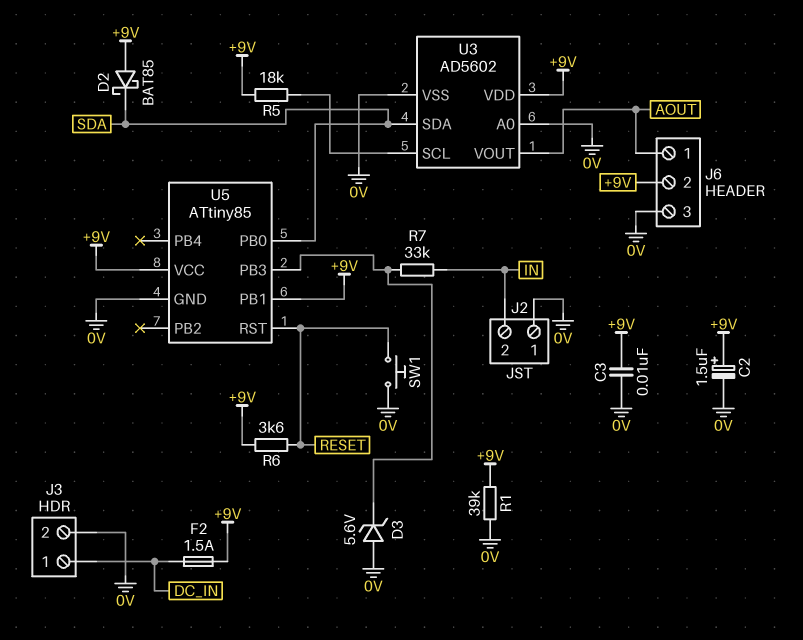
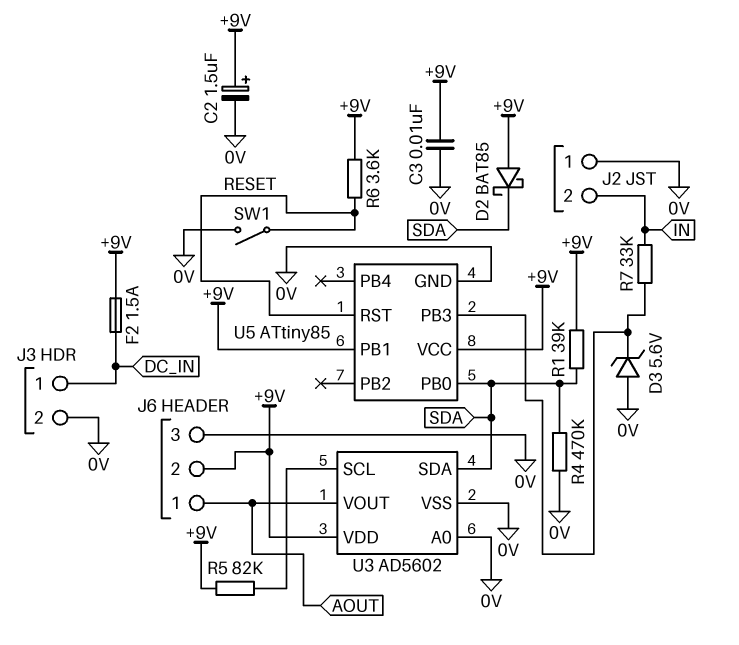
R1: 39k (+9V, 0V) -> 39k (+9V, SDA)
R4: none -> 470k (0V, SDA)
R5: 18k (+9V, U3/SCL) -> 82k (+9V, U3/SCL)
SW1: button (0V, RESET) -> switch (0V, RESET)

